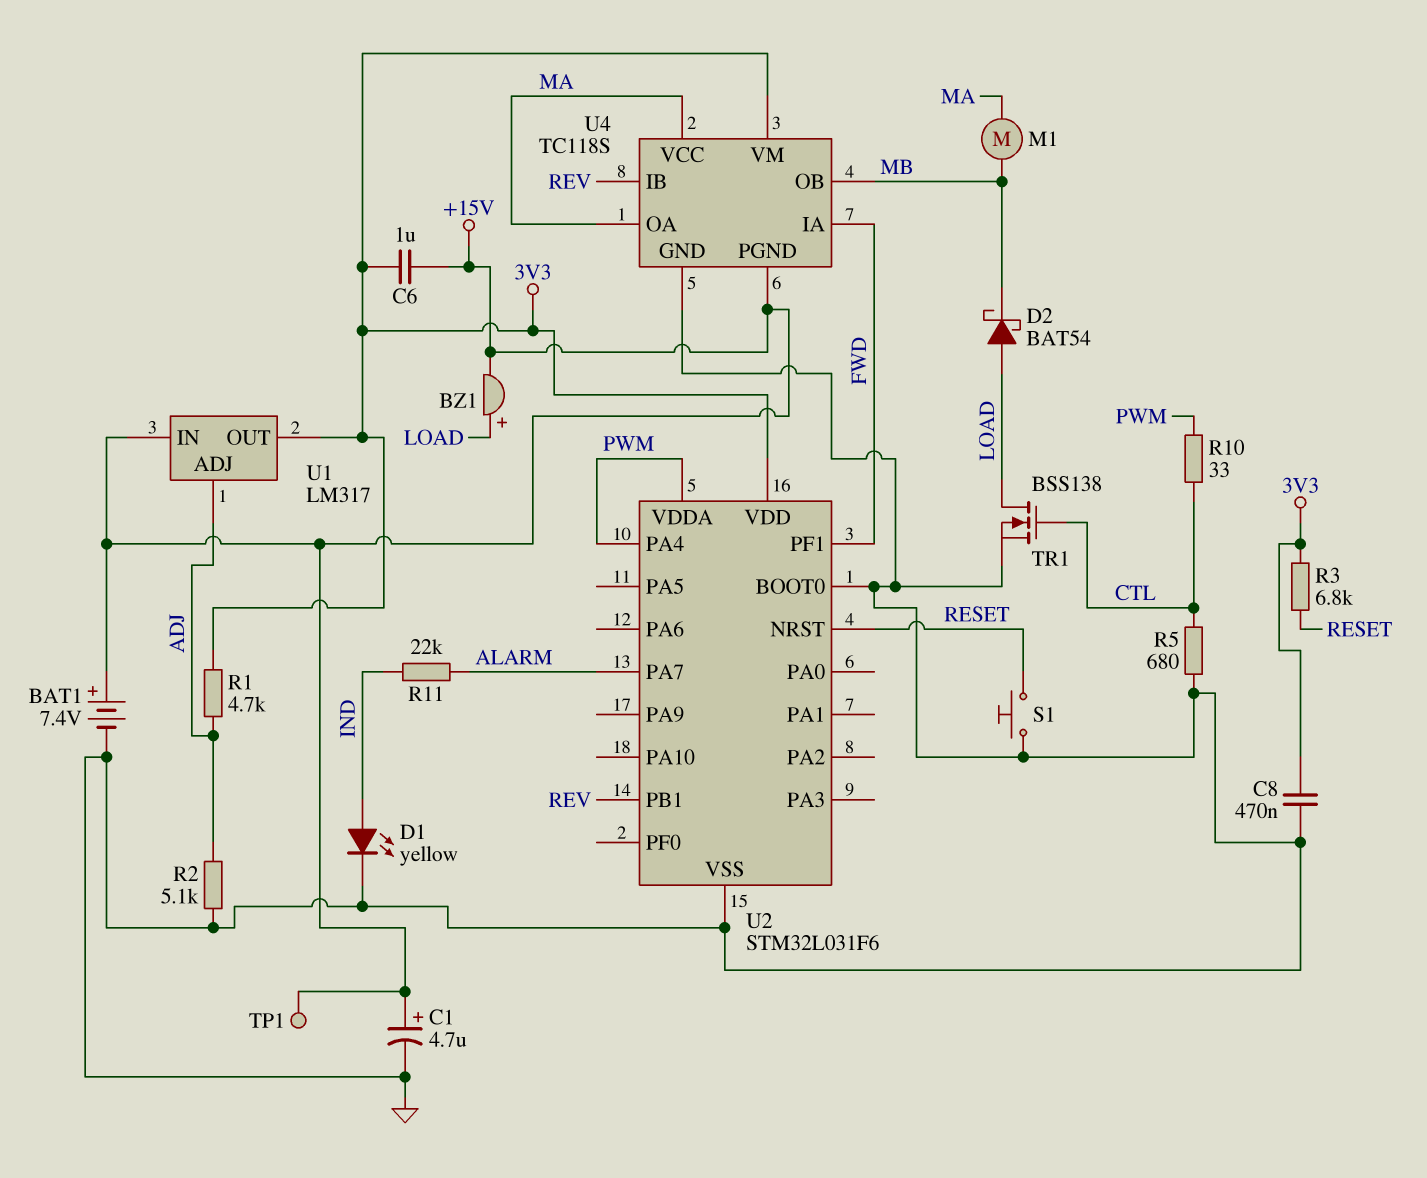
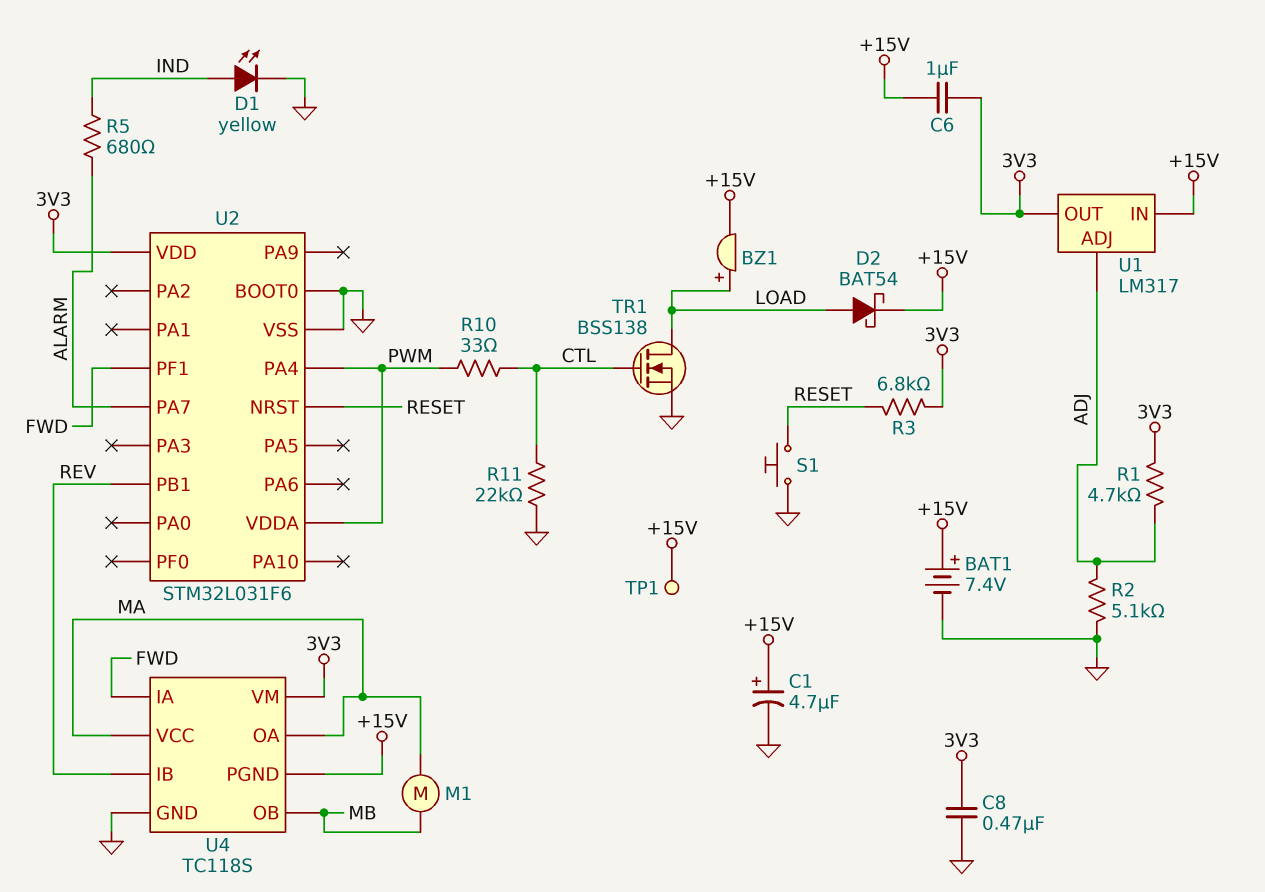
D2: schottky BAT54 (A LOAD, K MB) -> schottky BAT54 (A LOAD, K +15V)
R5: 680 (CTL, GND) -> 680 (ALARM, IND)
R11: 22k (ALARM, IND) -> 22k (CTL, GND)

